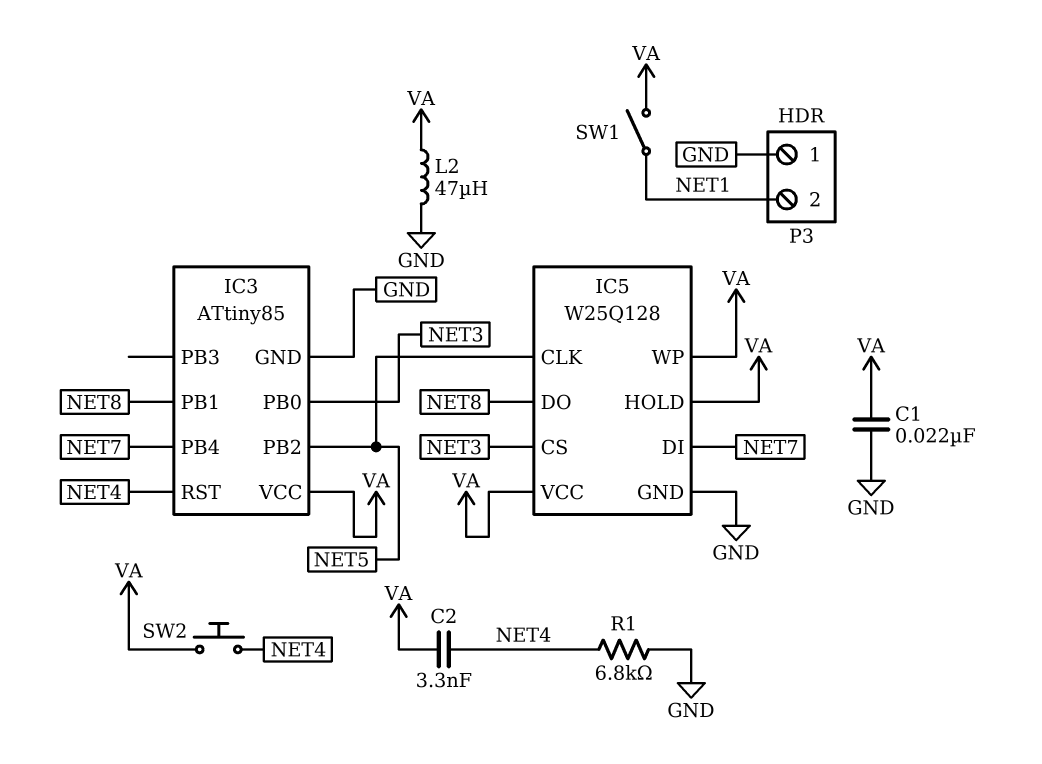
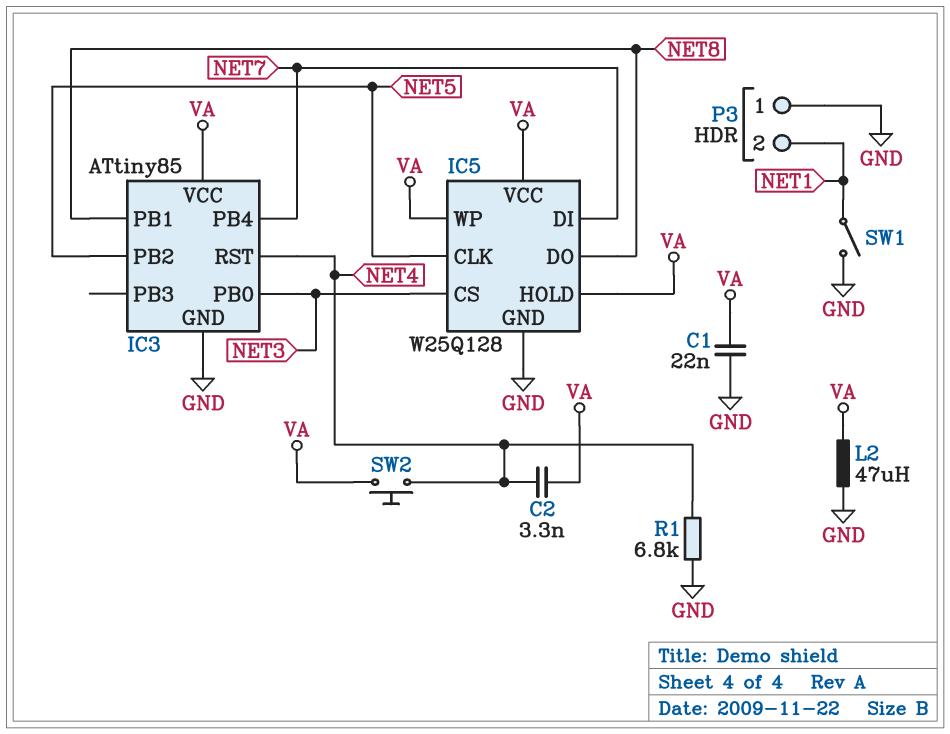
SW1: switch (NET1, VA) -> switch (GND, NET1)

